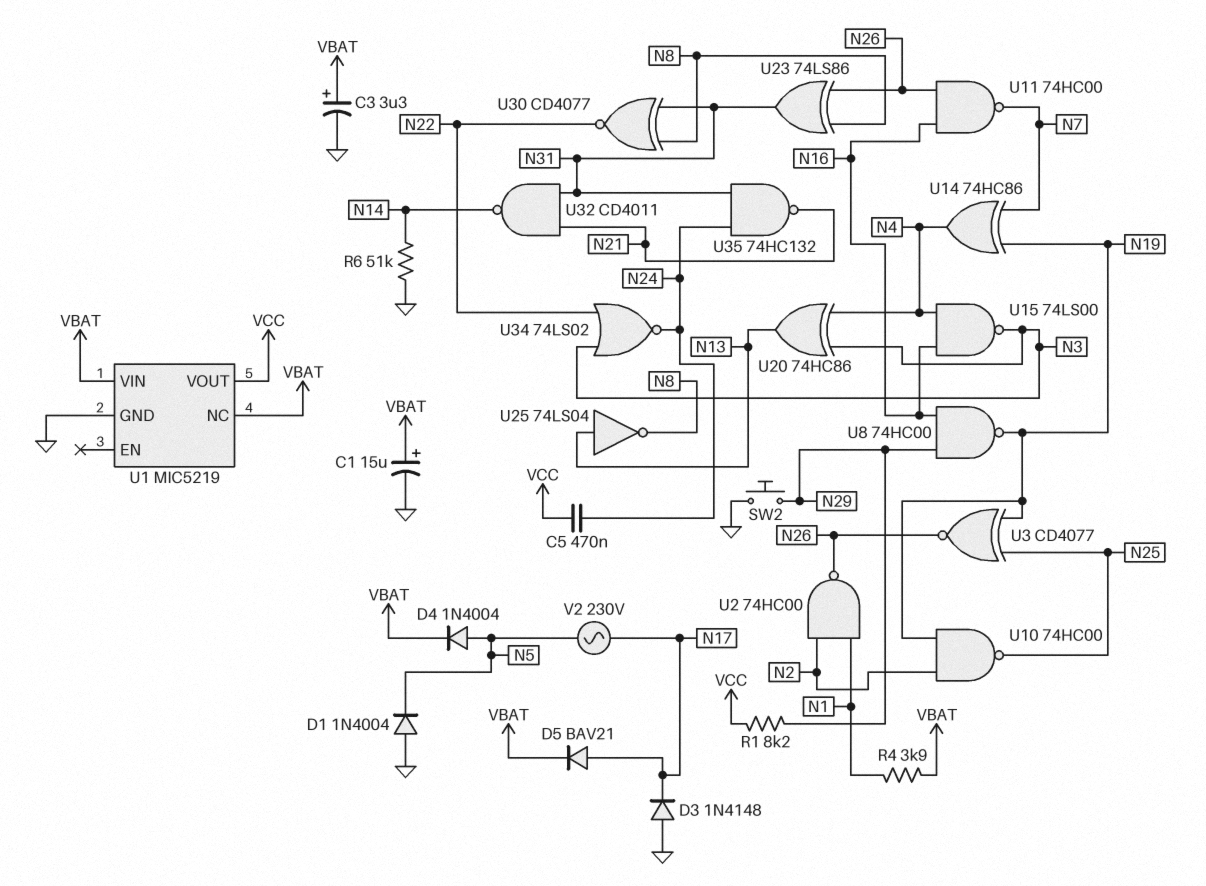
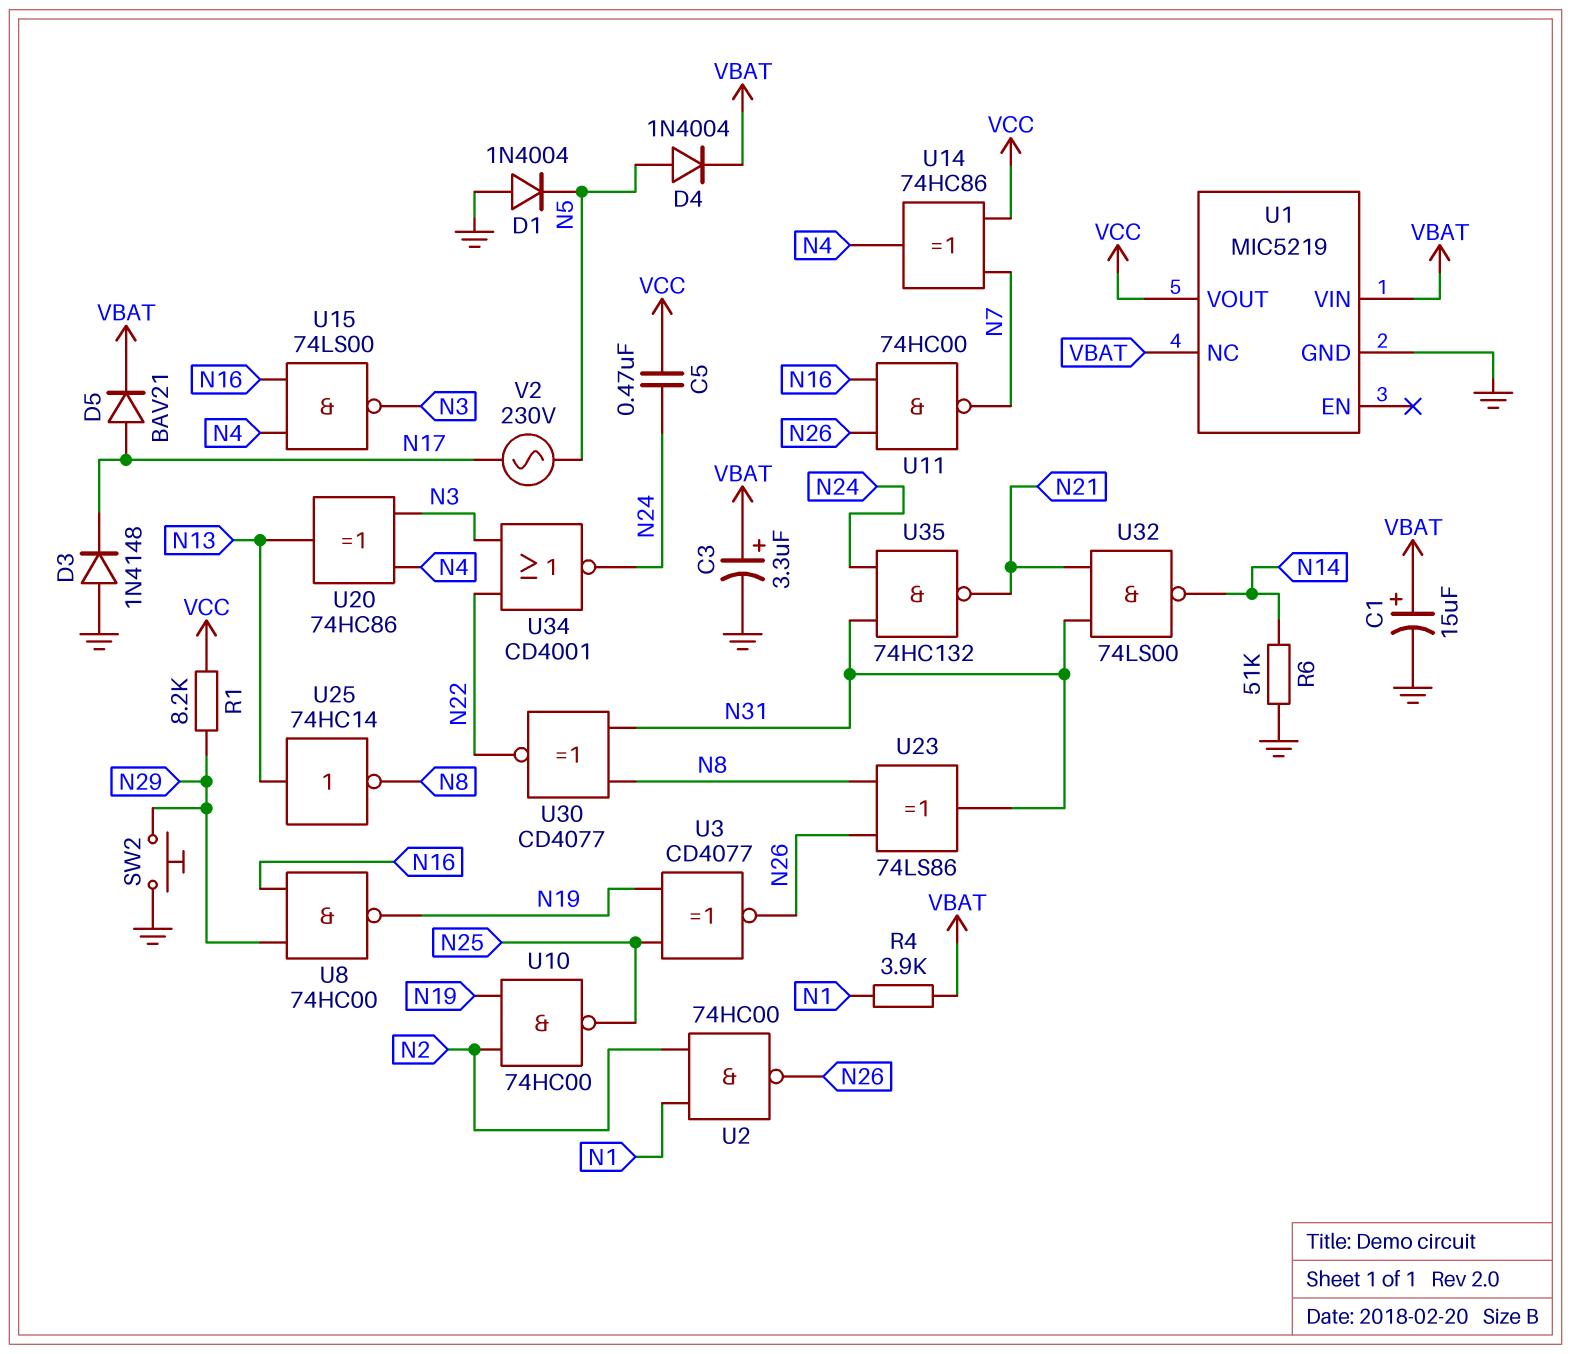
U14: XOR 74HC86 (in N7, in N19, out N4) -> XOR 74HC86 (in N7, in VCC, out N4)
U25: NOT 74LS04 (in N13, out N8) -> NOT 74HC14 (in N13, out N8)
U32: NAND CD4011 (in N21, in N31, out N14) -> NAND 74LS00 (in N21, in N31, out N14)
U34: NOR 74LS02 (in N3, in N22, out N24) -> NOR CD4001 (in N3, in N22, out N24)

